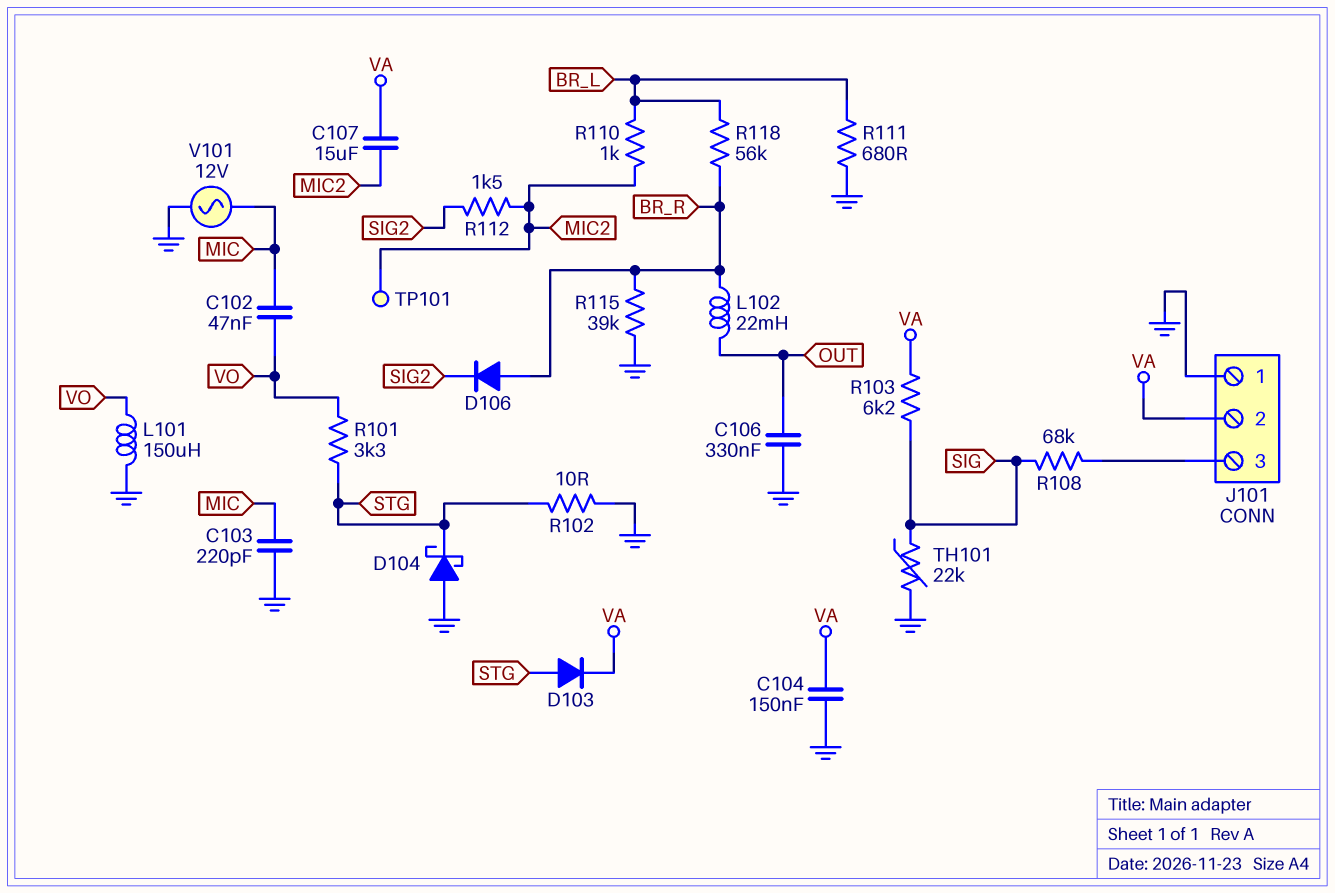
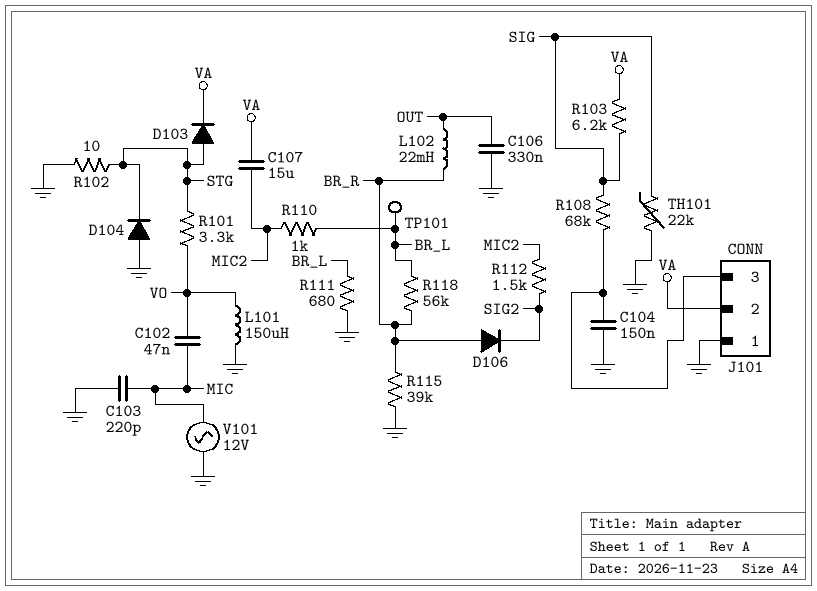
C104: 150nF (GND, VA) -> 150nF (GND, J101/3)
D104: schottky (A GND, K STG) -> diode (A GND, K STG)
TP101: test point (MIC2) -> test point (BR_L)

